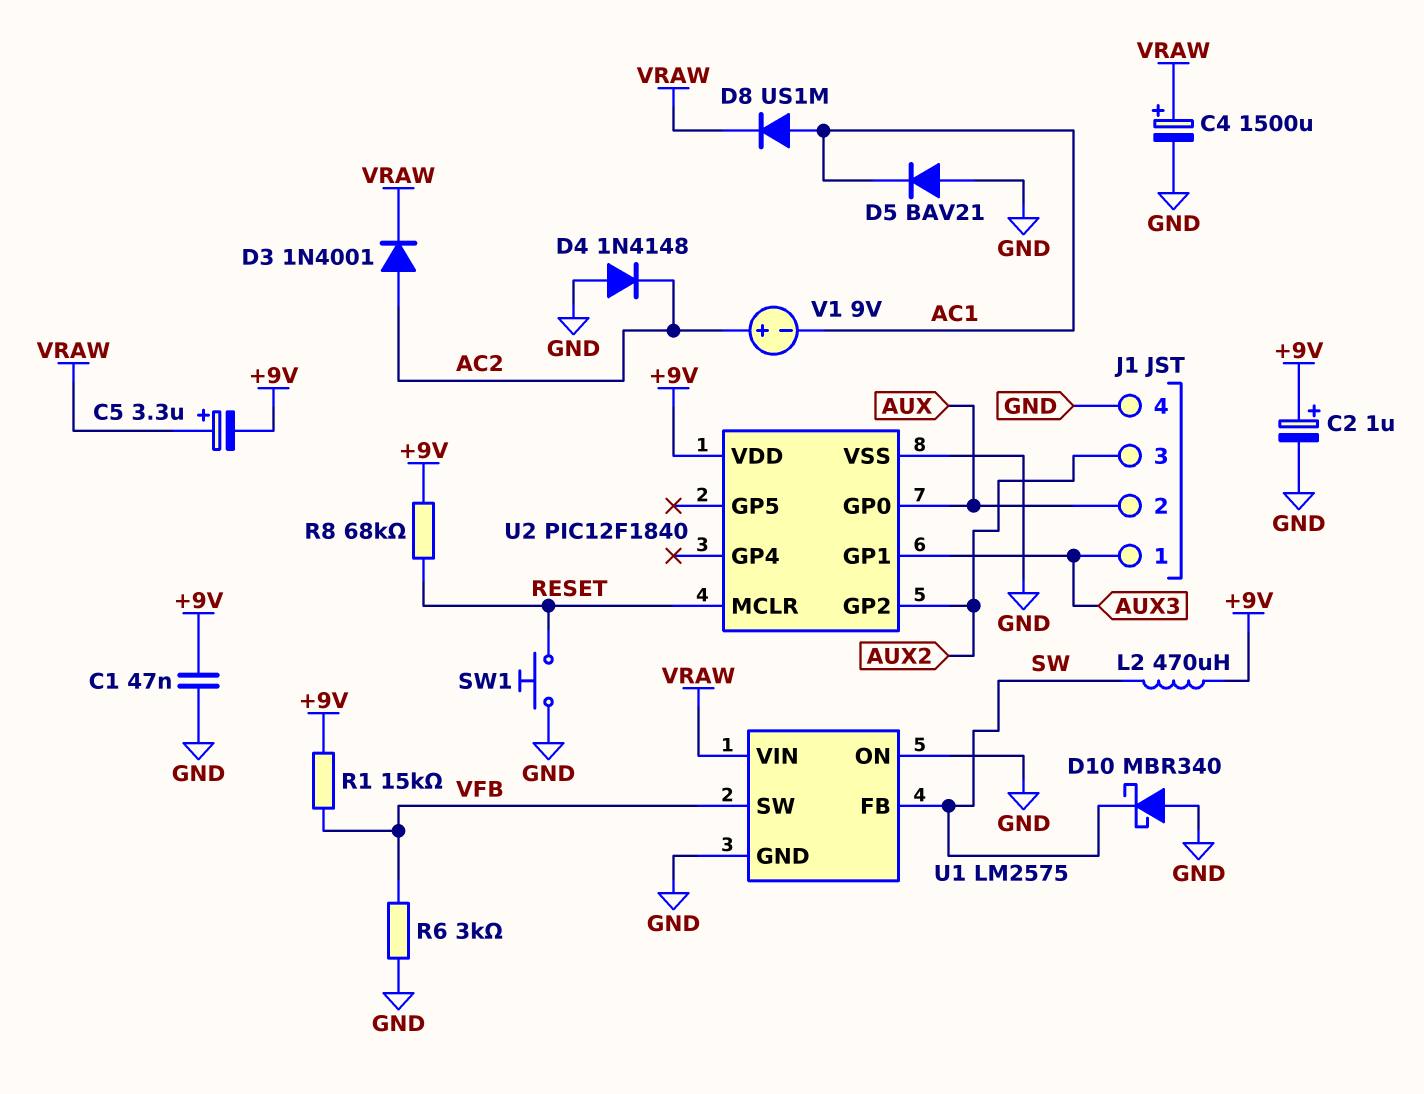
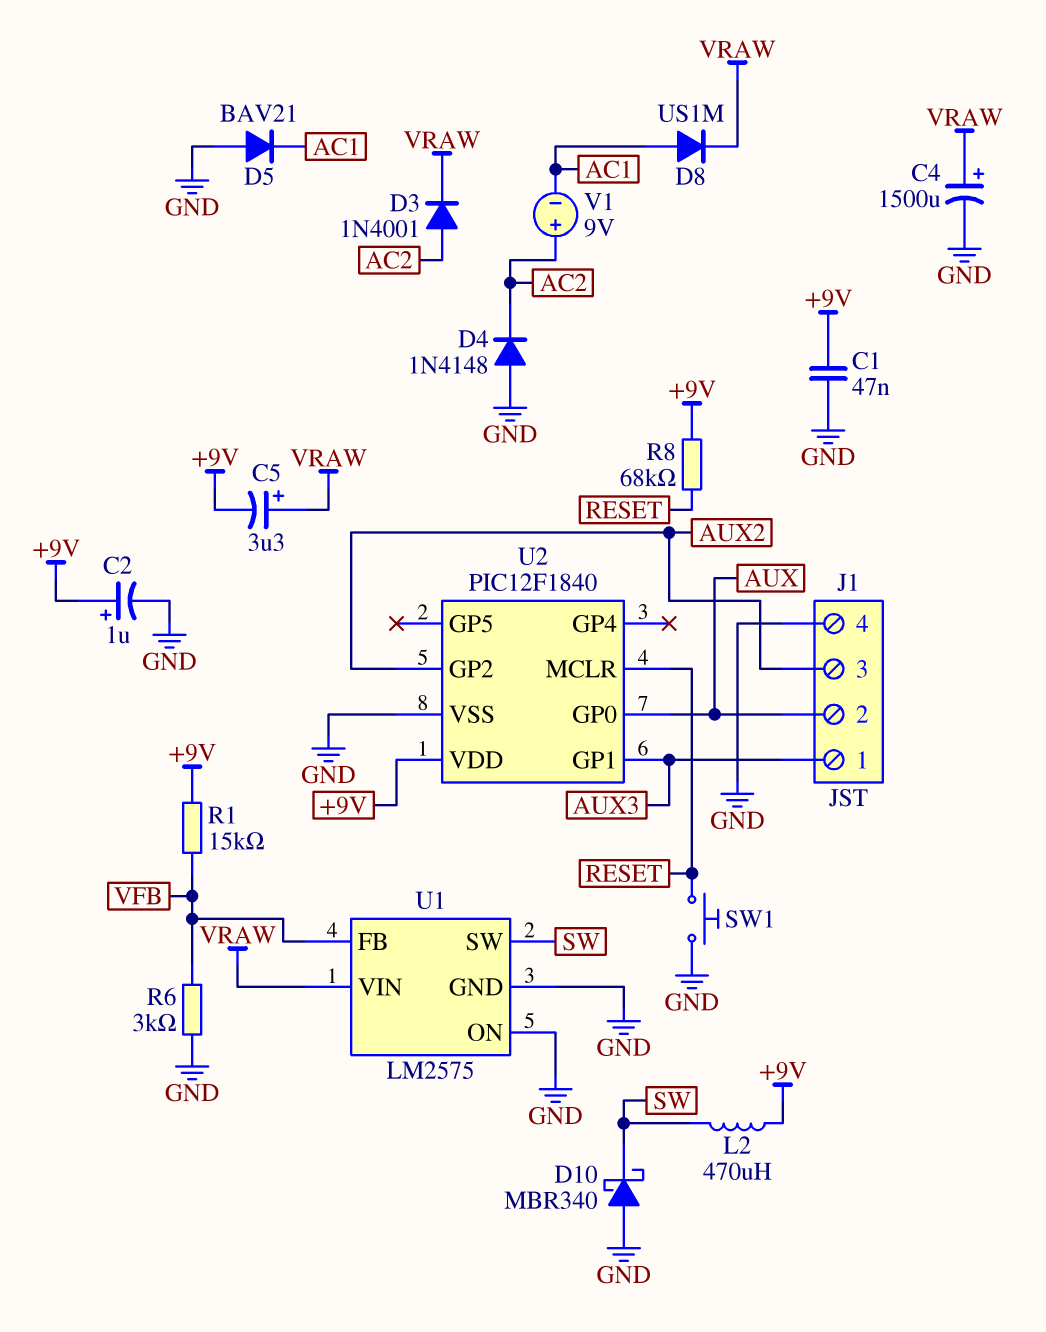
U1 pin FB: SW -> VFB
U1 pin SW: VFB -> SW

